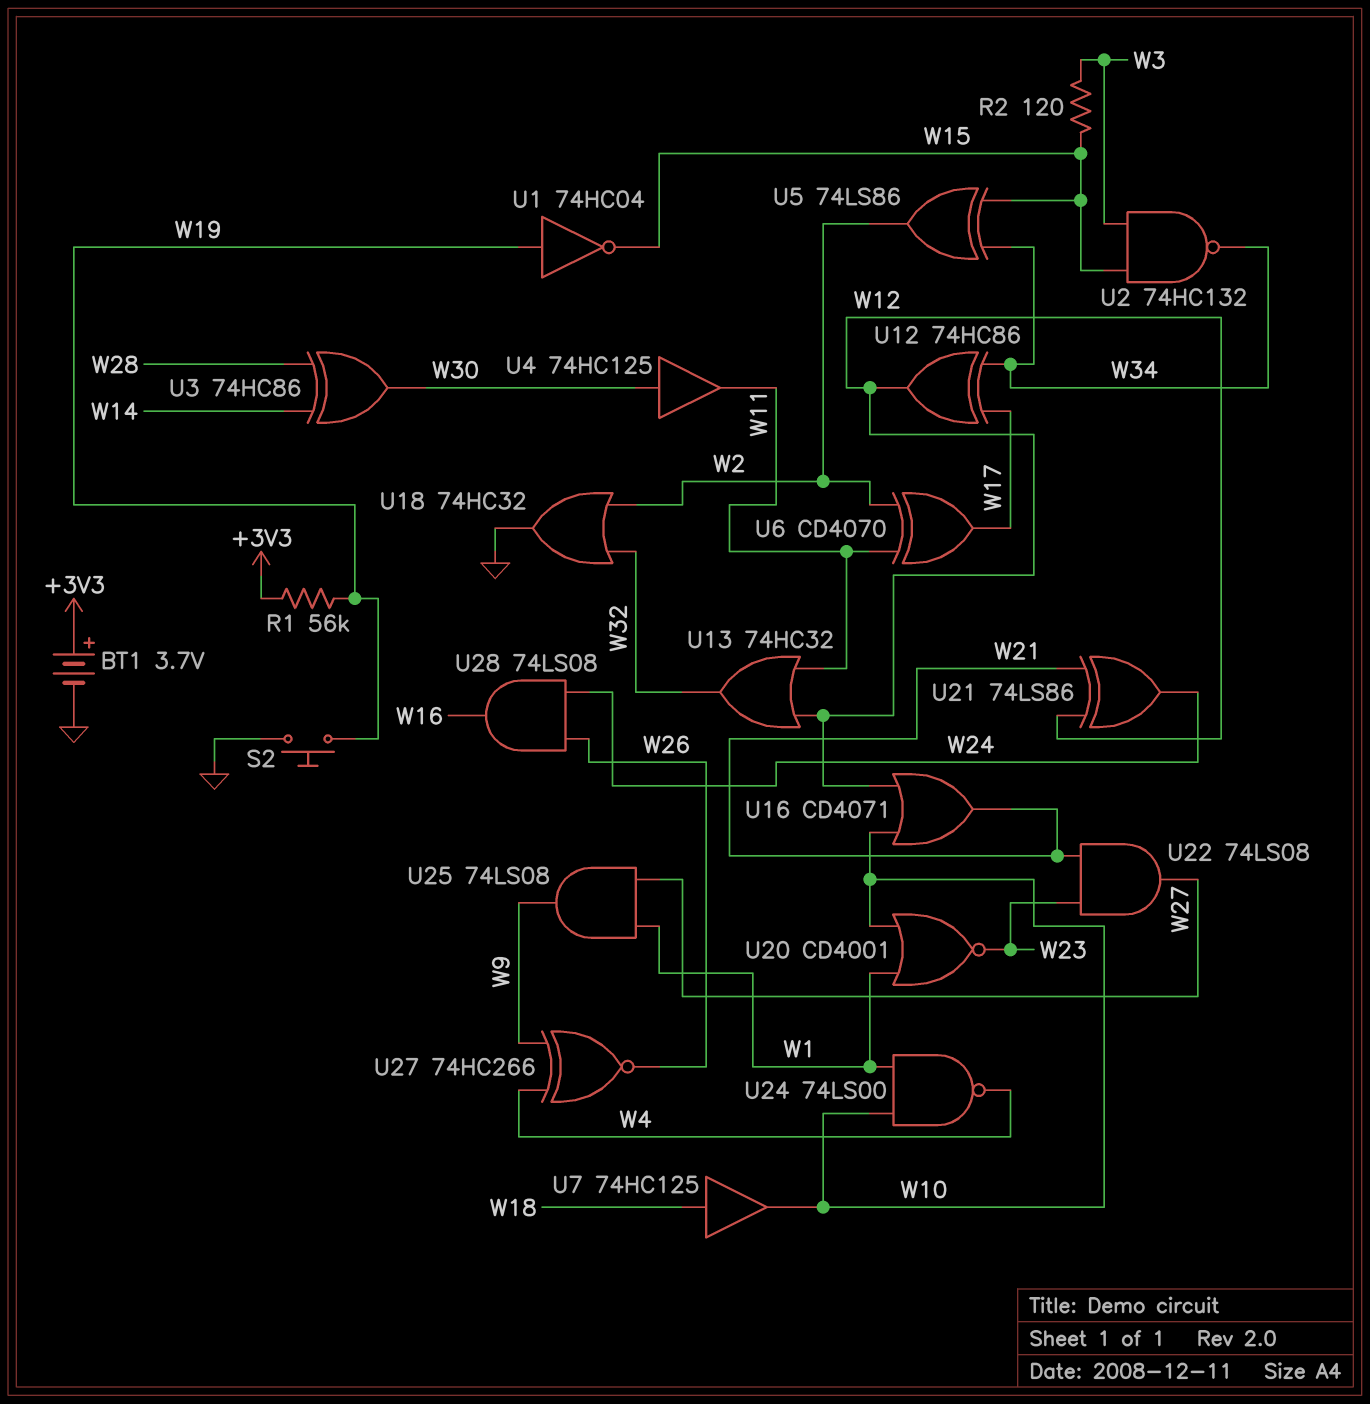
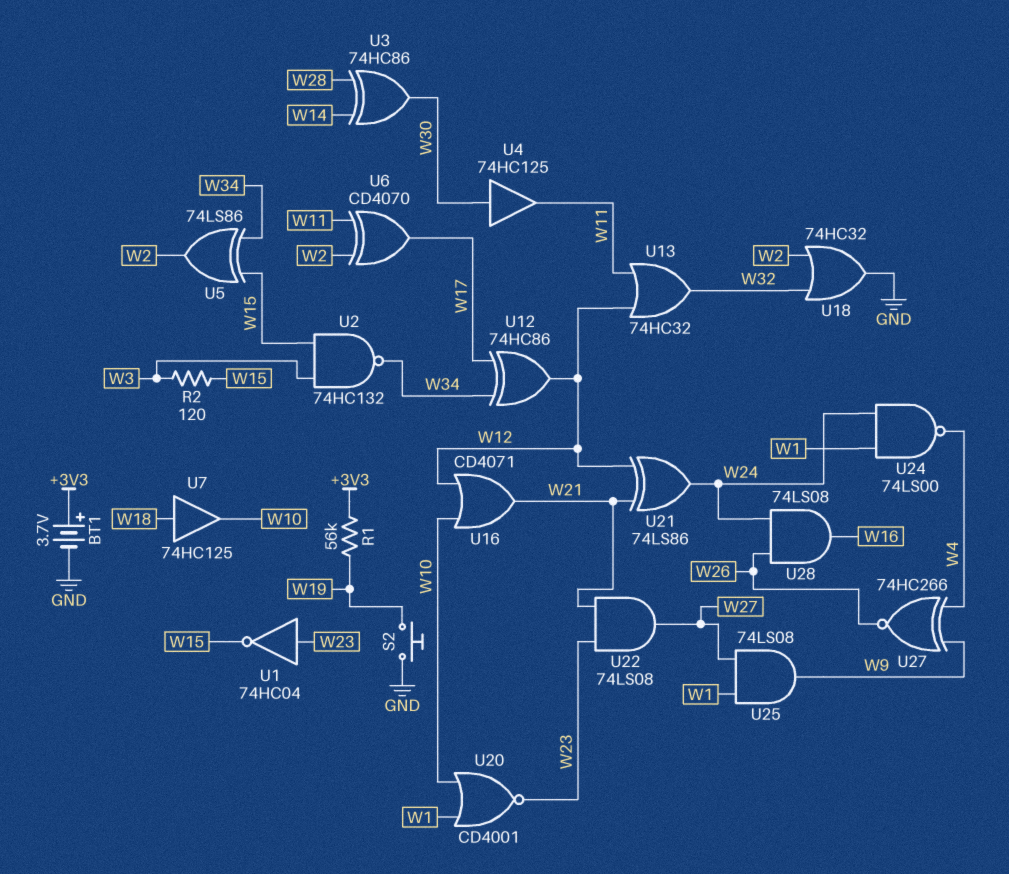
U1: NOT 74HC04 (in W19, out W15) -> NOT 74HC04 (in W23, out W15)
U24: NAND 74LS00 (in W1, in W10, out W4) -> NAND 74LS00 (in W1, in W24, out W4)

